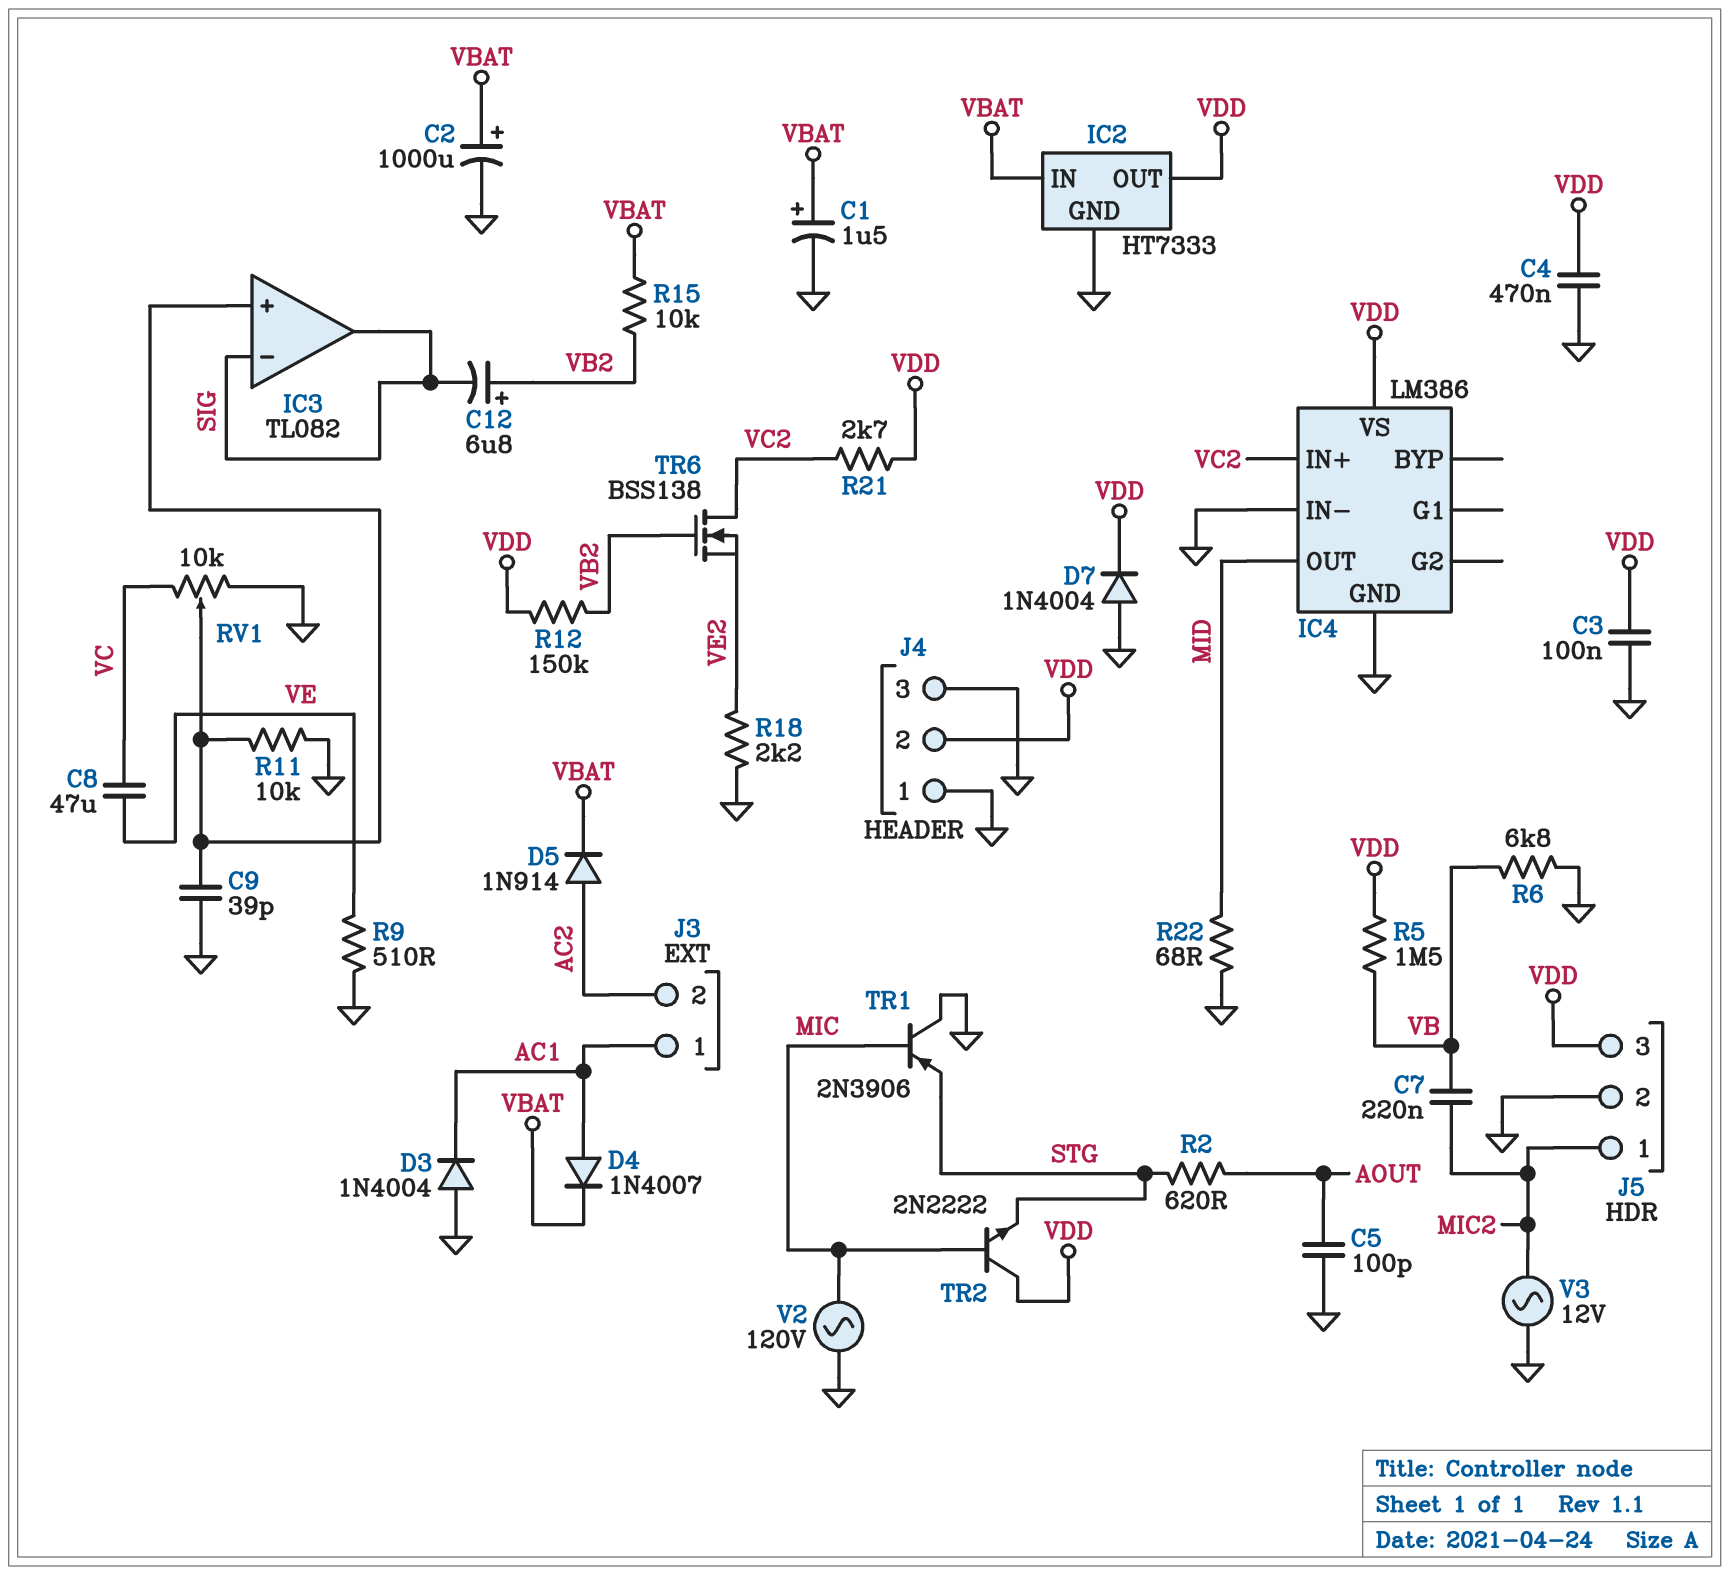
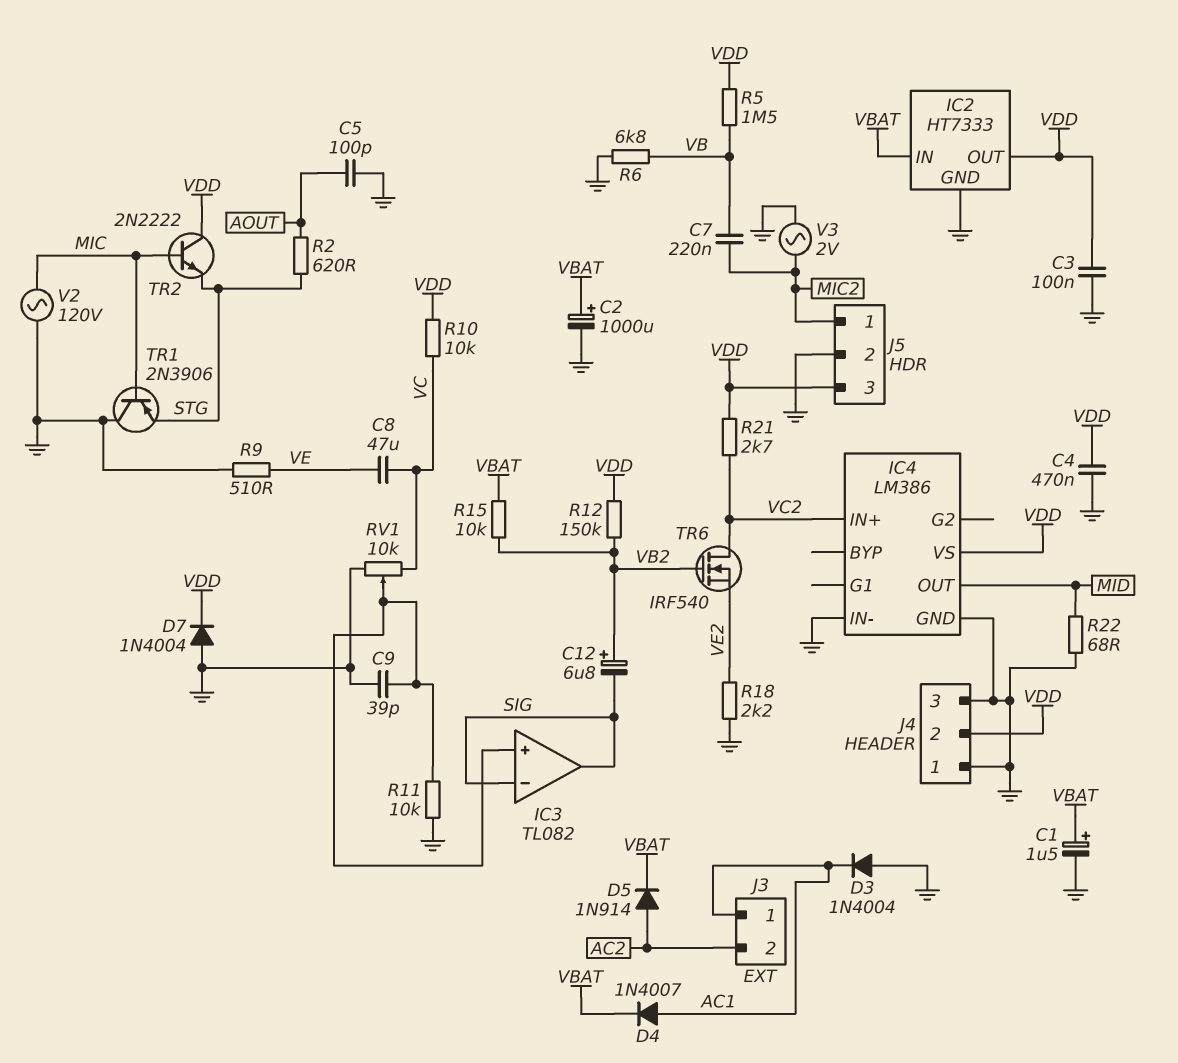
R10: none -> 10k (VC, VDD)
TR6: NMOS BSS138 (G VB2, D VC2, S VE2) -> NMOS IRF540 (G VB2, D VC2, S VE2)
V3: AC 12V (GND, MIC2) -> AC 2V (GND, MIC2)

